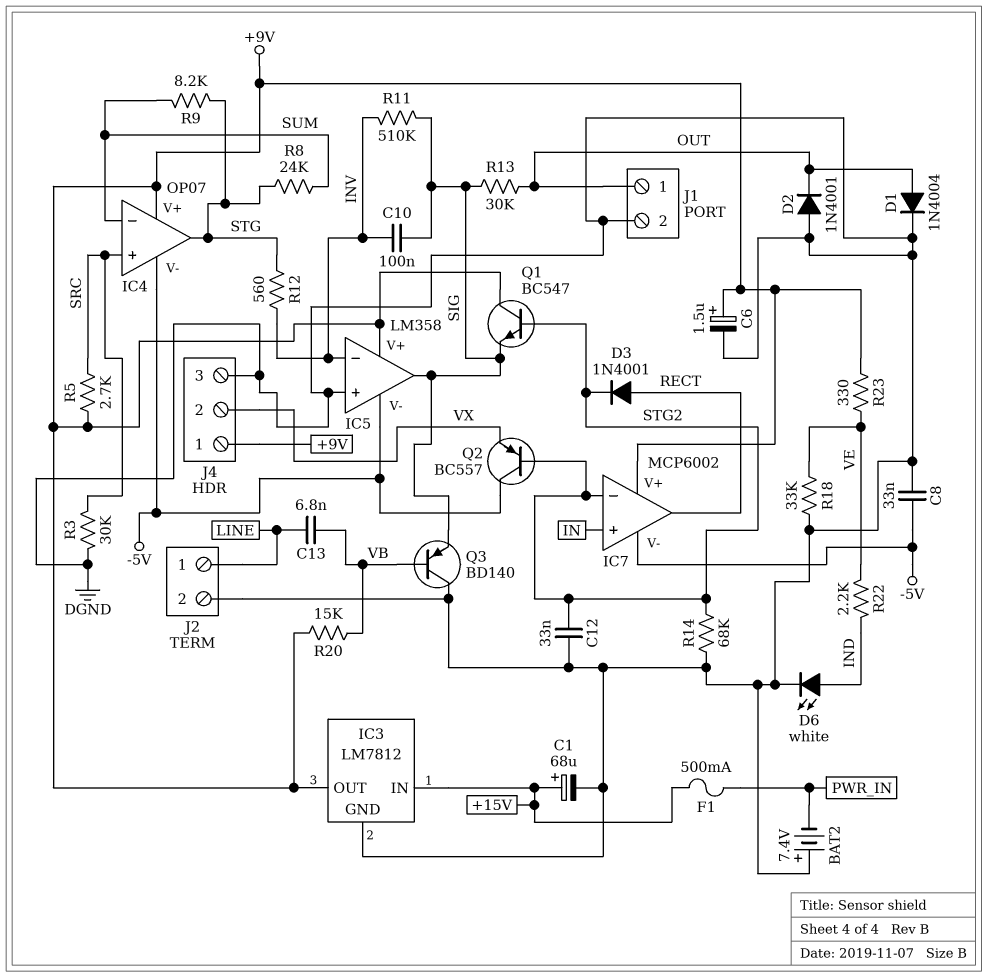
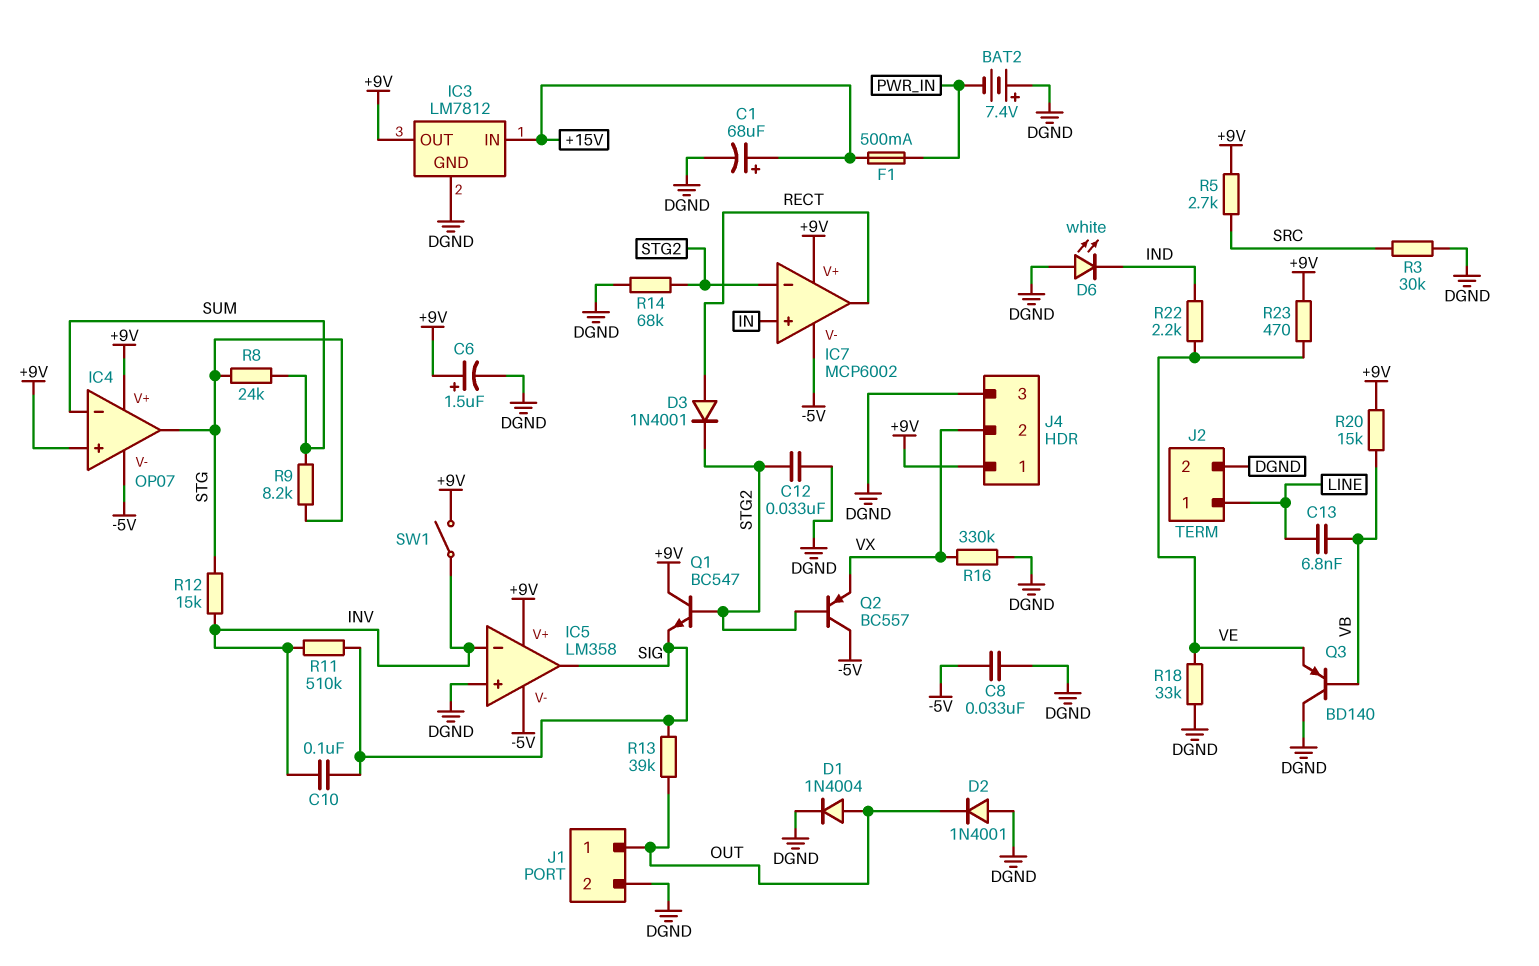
D6: LED white (A IND, K DGND) -> LED white (A DGND, K IND)
IC4 pin in+: SRC -> +9V
Q3: PNP BD140 (B VB, C DGND, E SIG) -> PNP BD140 (B VB, C DGND, E VE)
R12: 560 (INV, STG) -> 15k (INV, STG)
R13: 30k (OUT, SIG) -> 39k (OUT, SIG)
R16: none -> 330k (DGND, VX)
R23: 330 (+9V, VE) -> 470 (+9V, VE)
SW1: none -> switch (+9V, INV)

